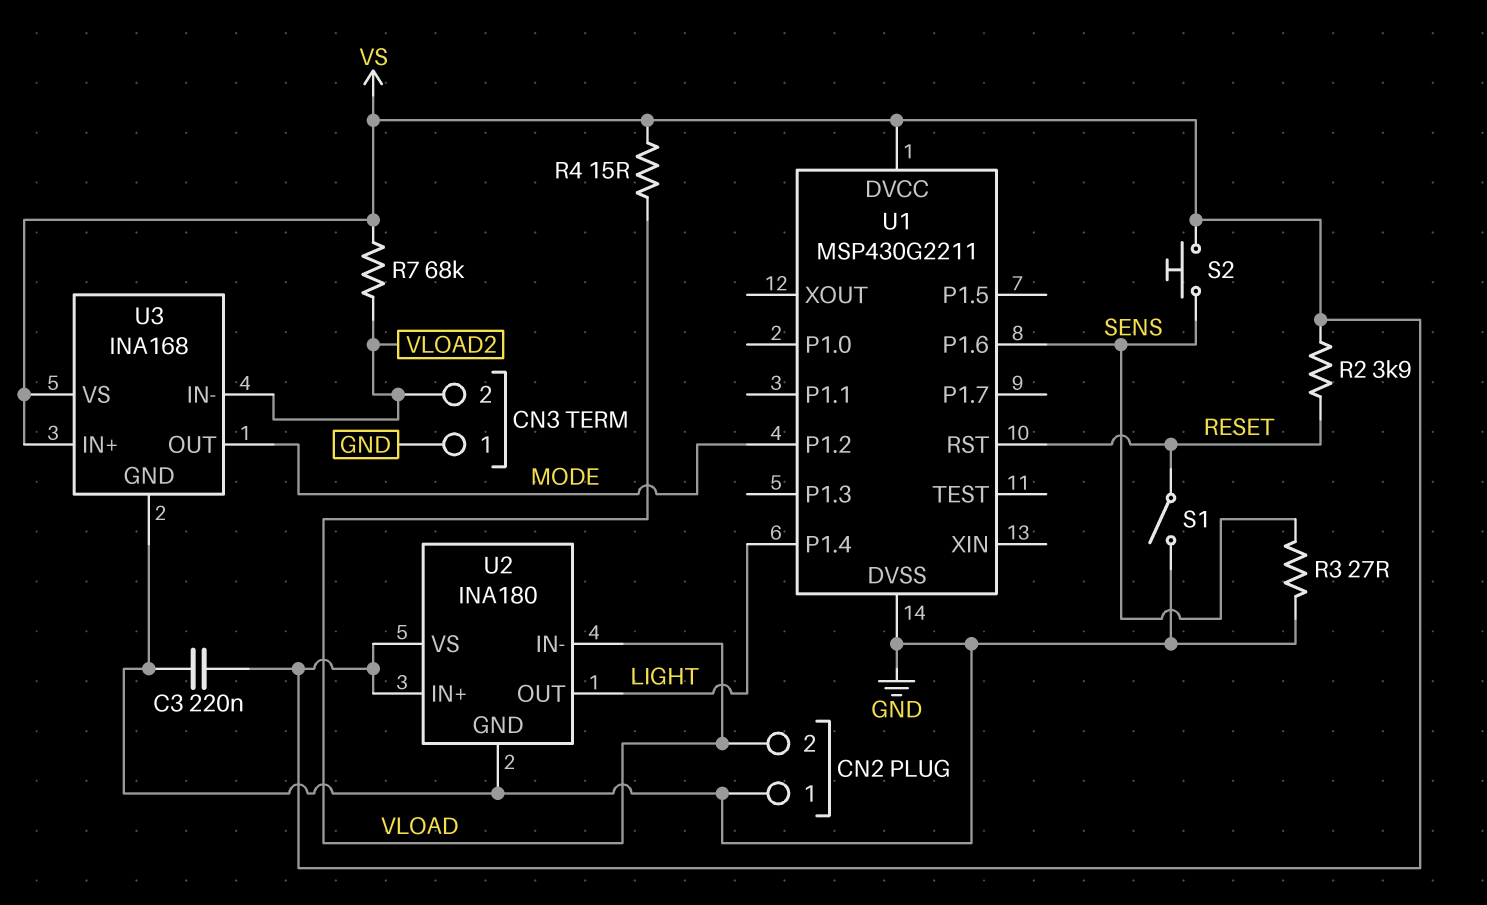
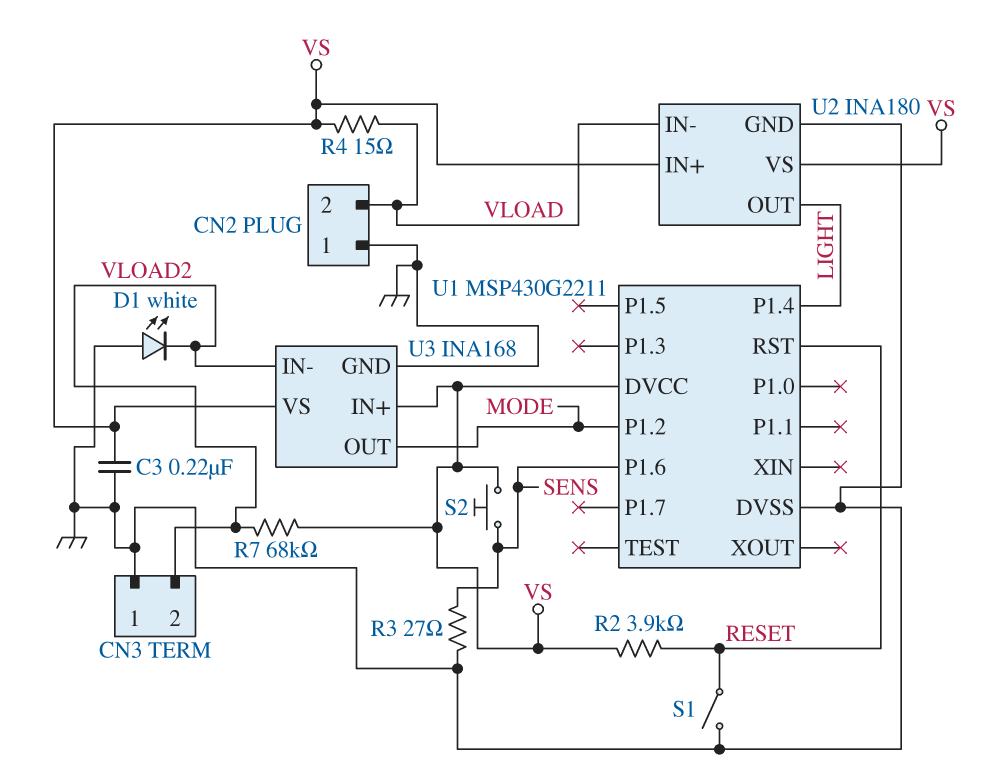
D1: none -> LED white (A GND, K VLOAD2)

